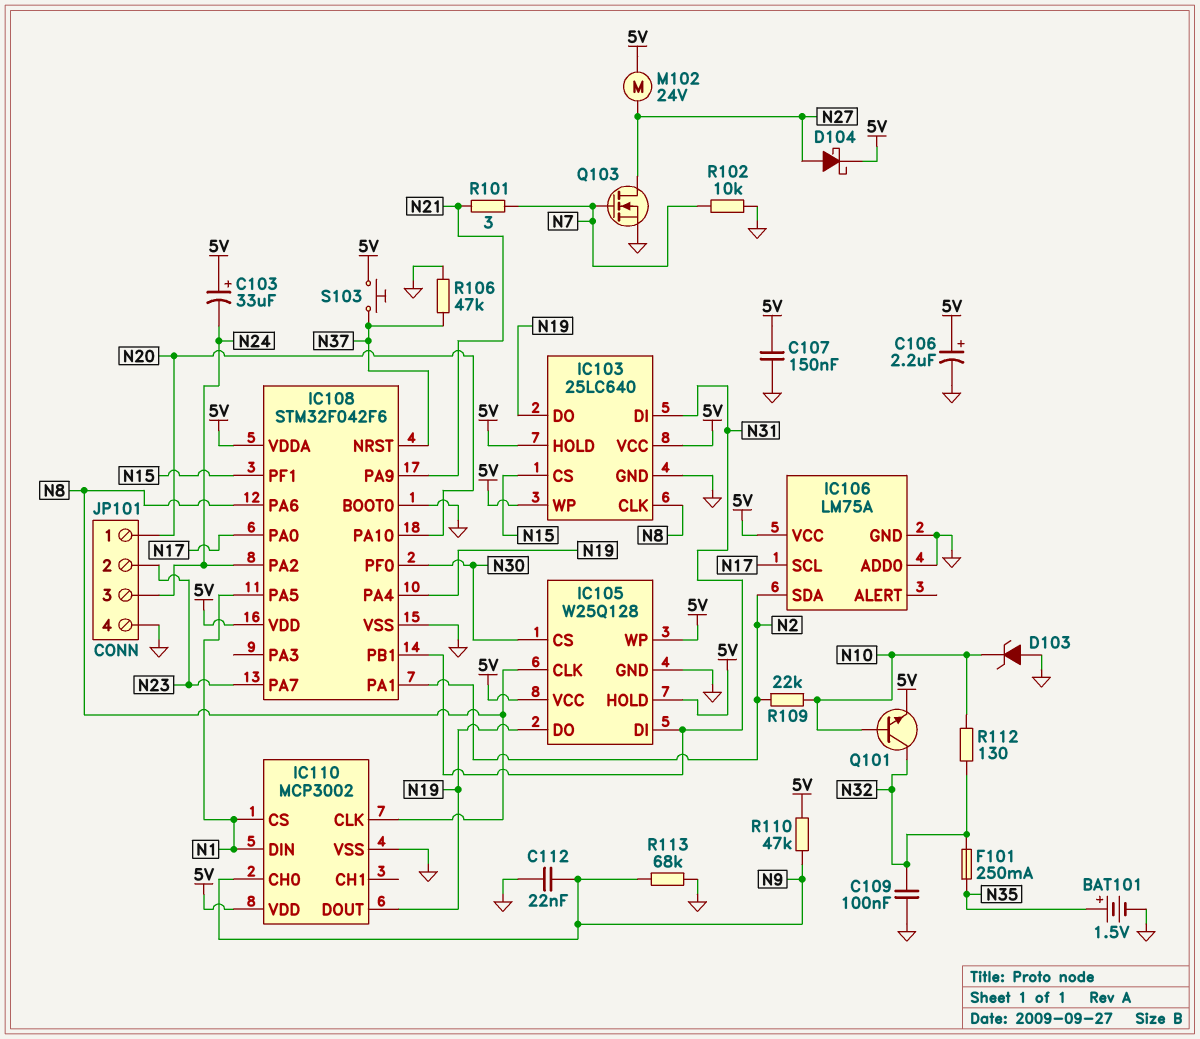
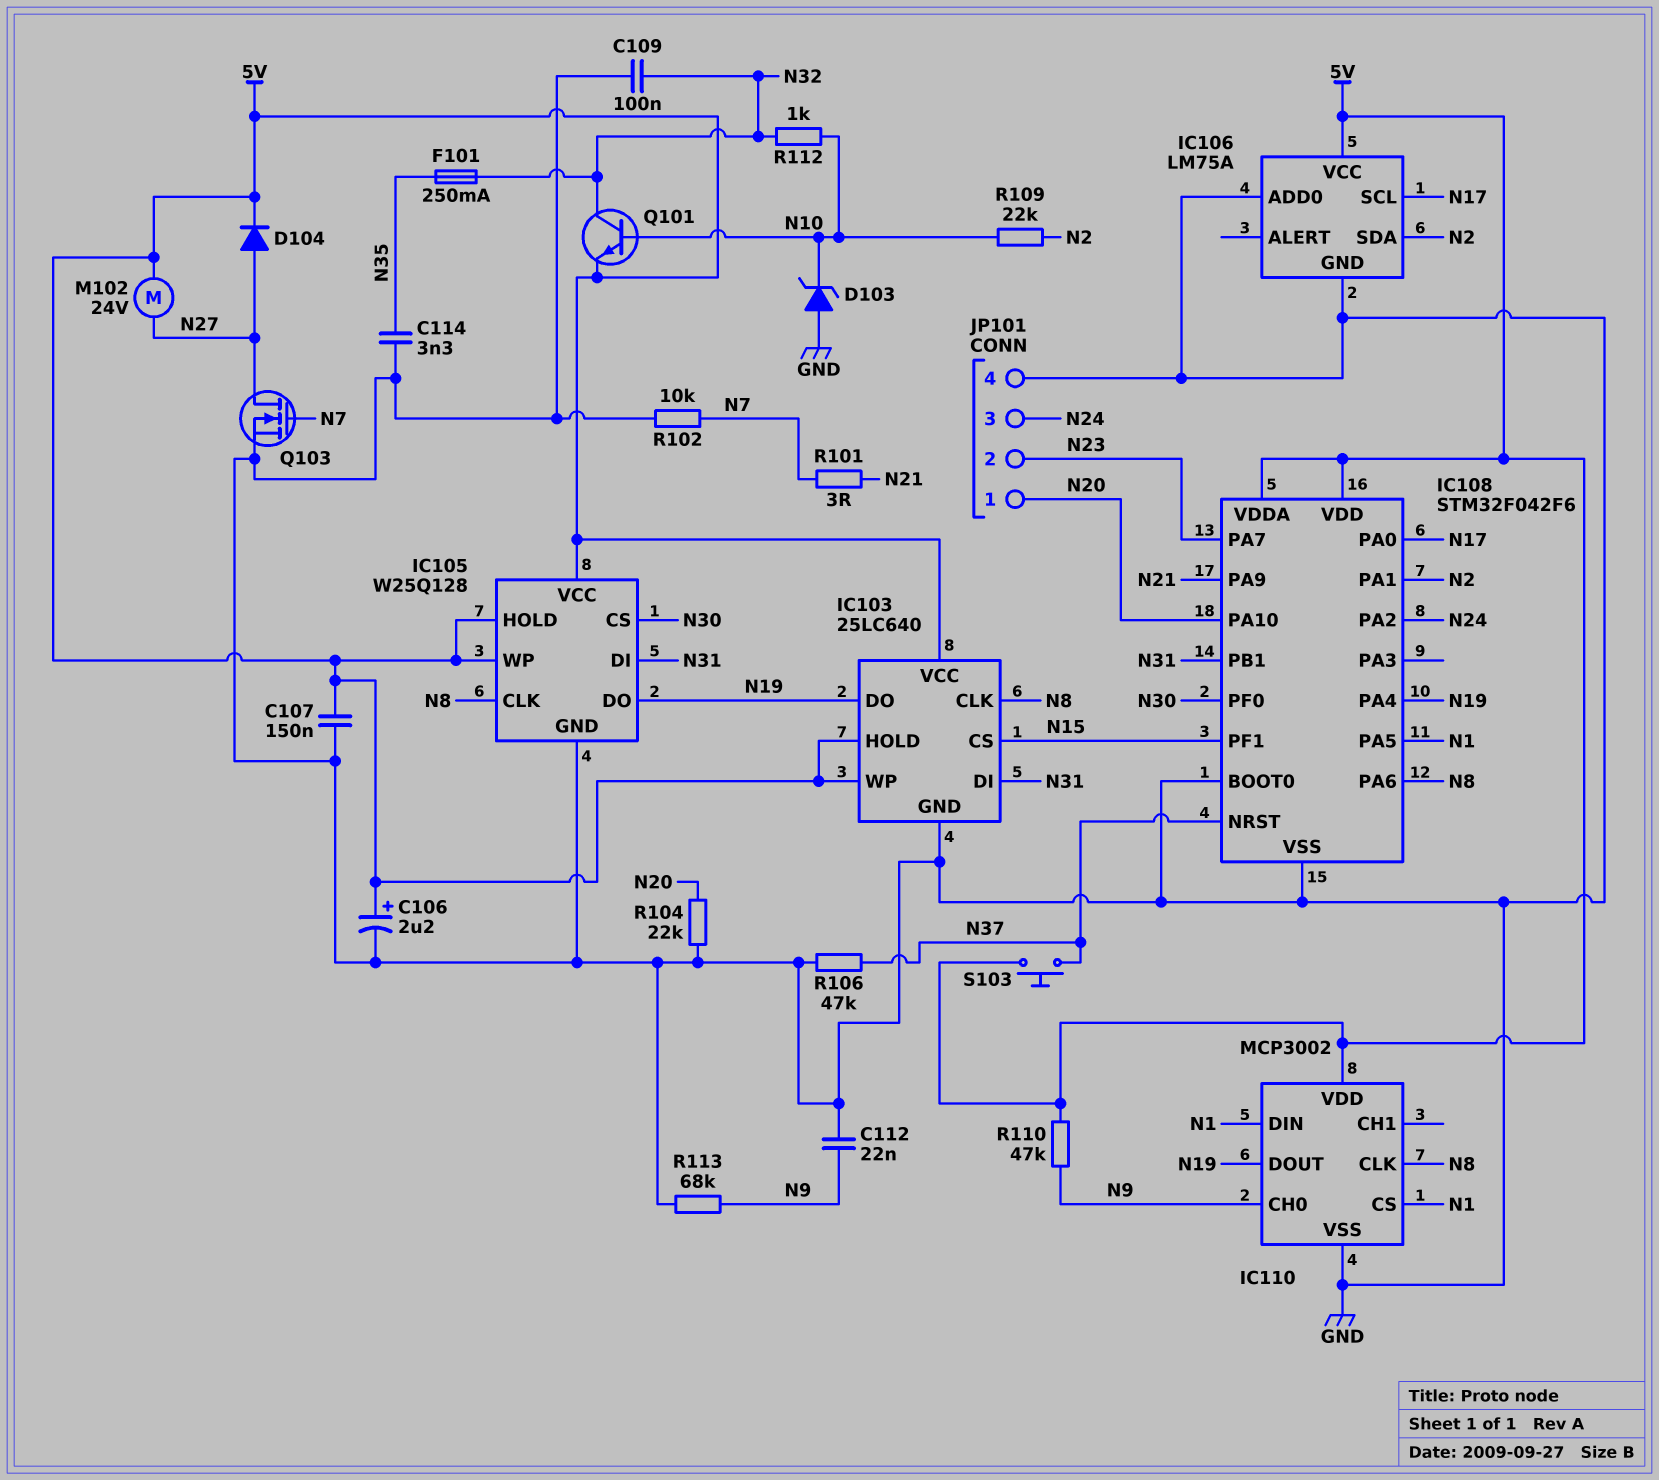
BAT101: 1.5V (plus N35, minus GND) -> none
C103: 33uF (plus 5V, minus N24) -> none
C114: none -> 3.3nF (GND, N35)
D104: schottky (A N27, K 5V) -> diode (A N27, K 5V)
R104: none -> 22k (GND, N20)
R112: 130 (N10, N32) -> 1k (N10, N32)

